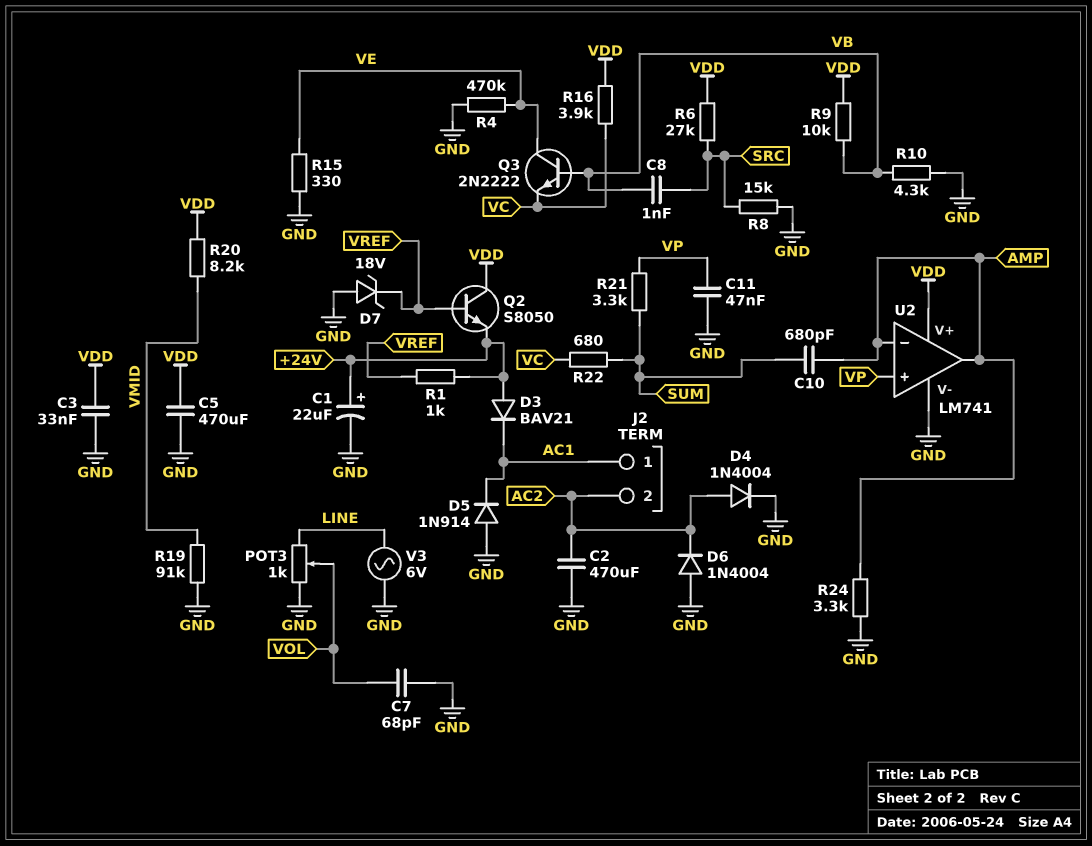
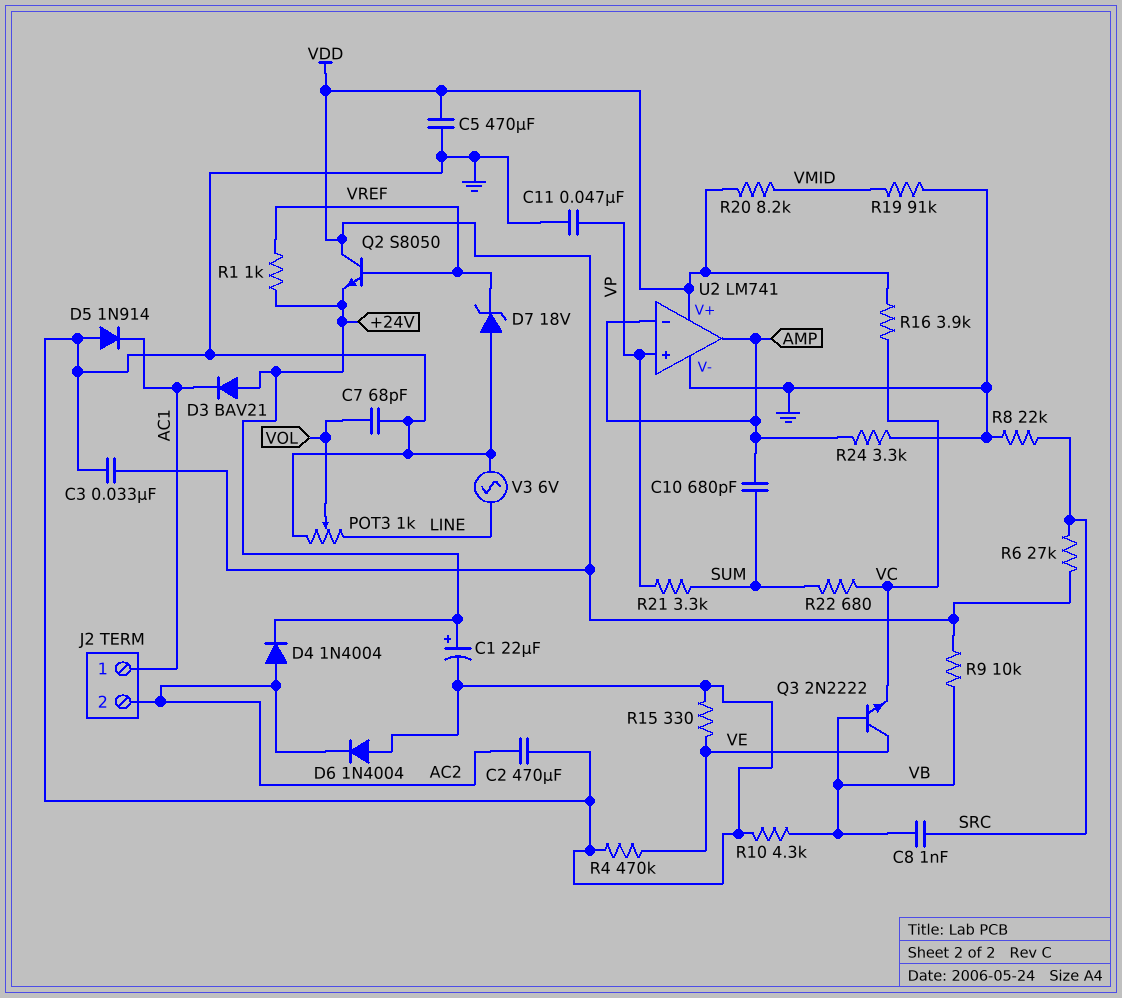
D4: diode 1N4004 (A AC2, K GND) -> diode 1N4004 (A AC2, K +24V)
R8: 15k (GND, SRC) -> 22k (GND, SRC)

